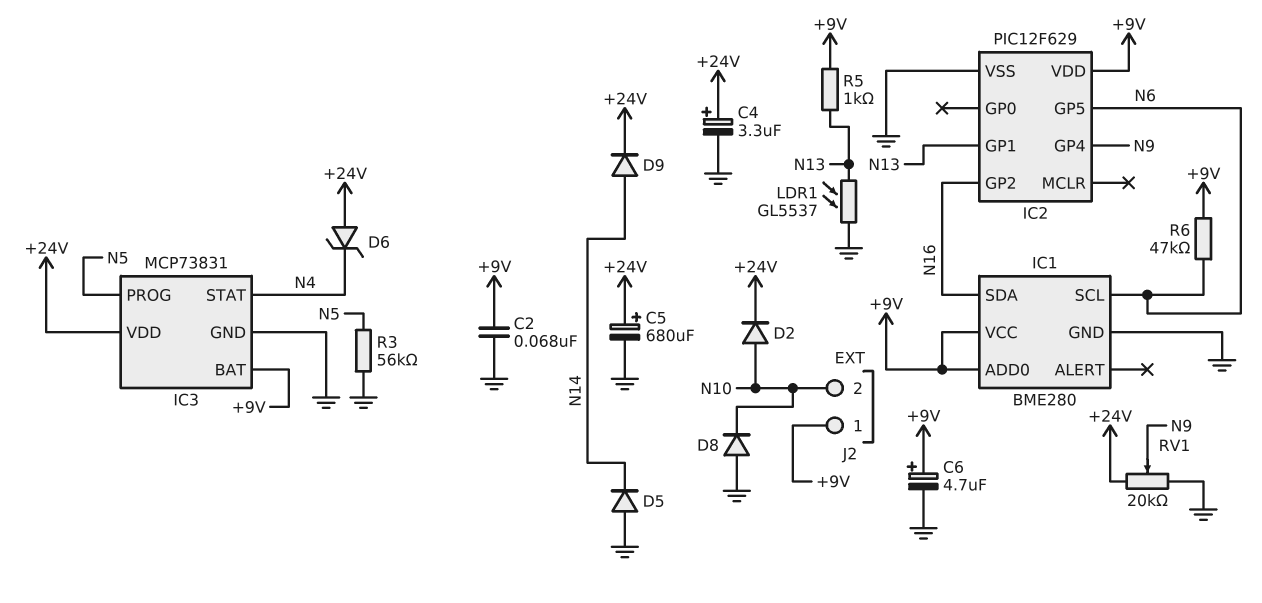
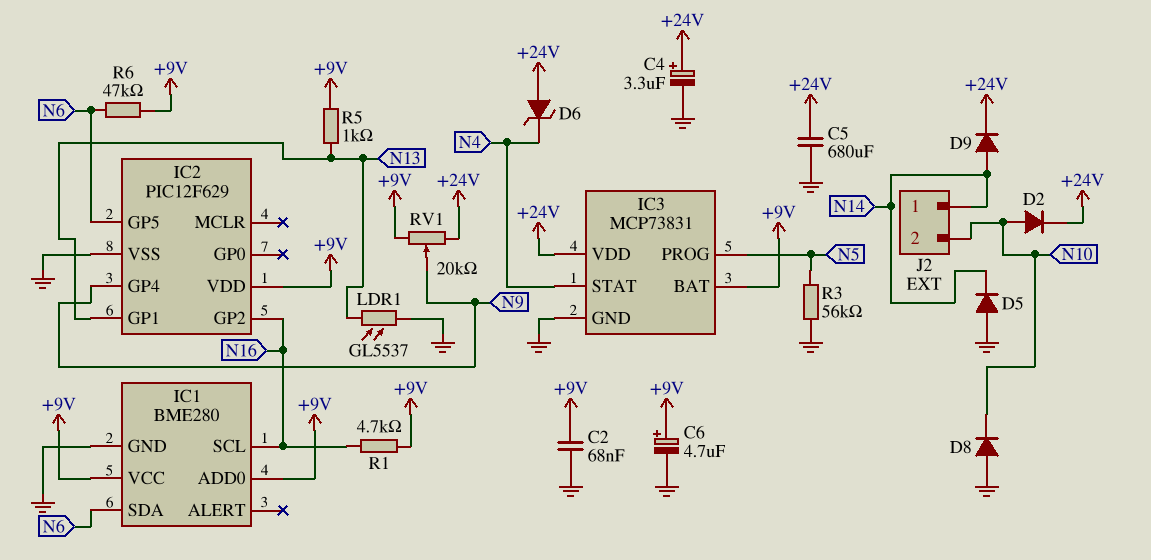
C5: 680uF (plus +24V, minus GND) -> 680uF (+24V, GND)
IC1 pin SCL: N6 -> N16
IC1 pin SDA: N16 -> N6
J2 pin 1: +9V -> N14
R1: none -> 4.7k (+9V, N16)
RV1: 20k (+24V, GND, wiper N9) -> 20k (+9V, +24V, wiper N9)

